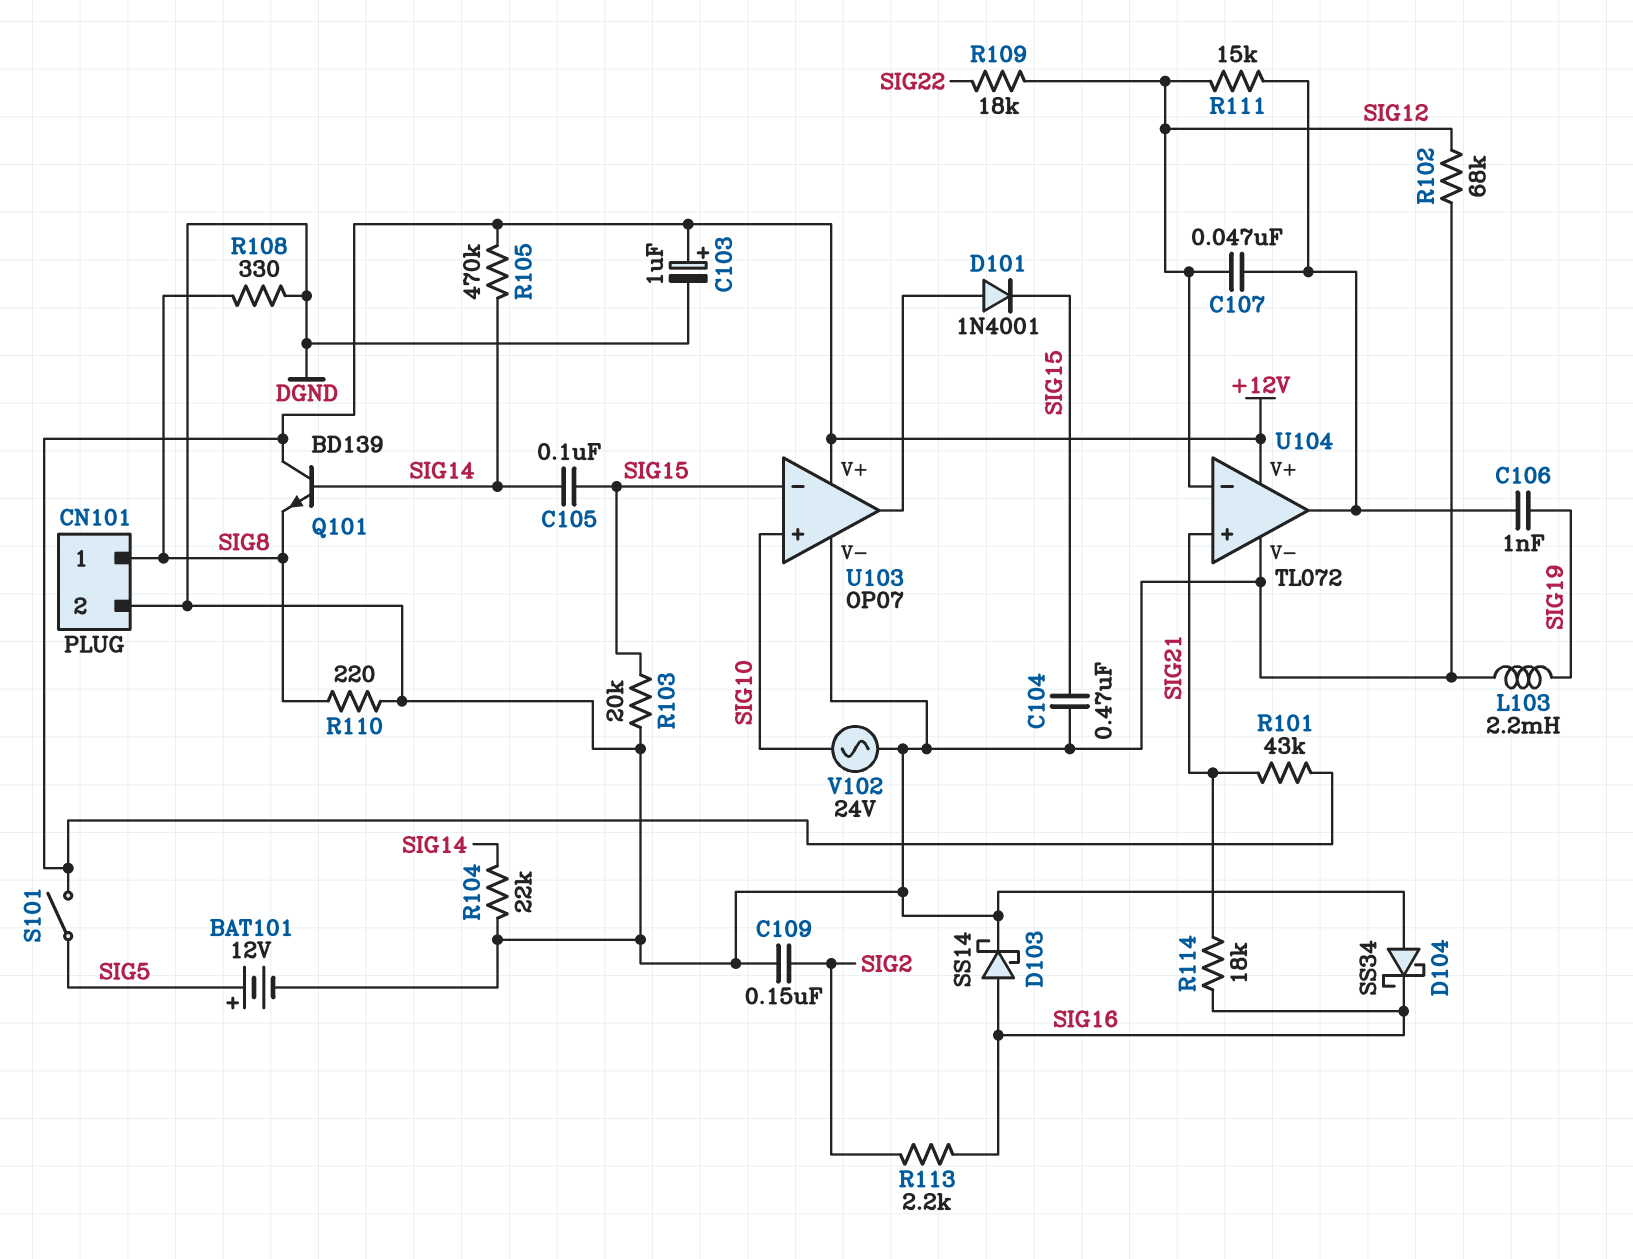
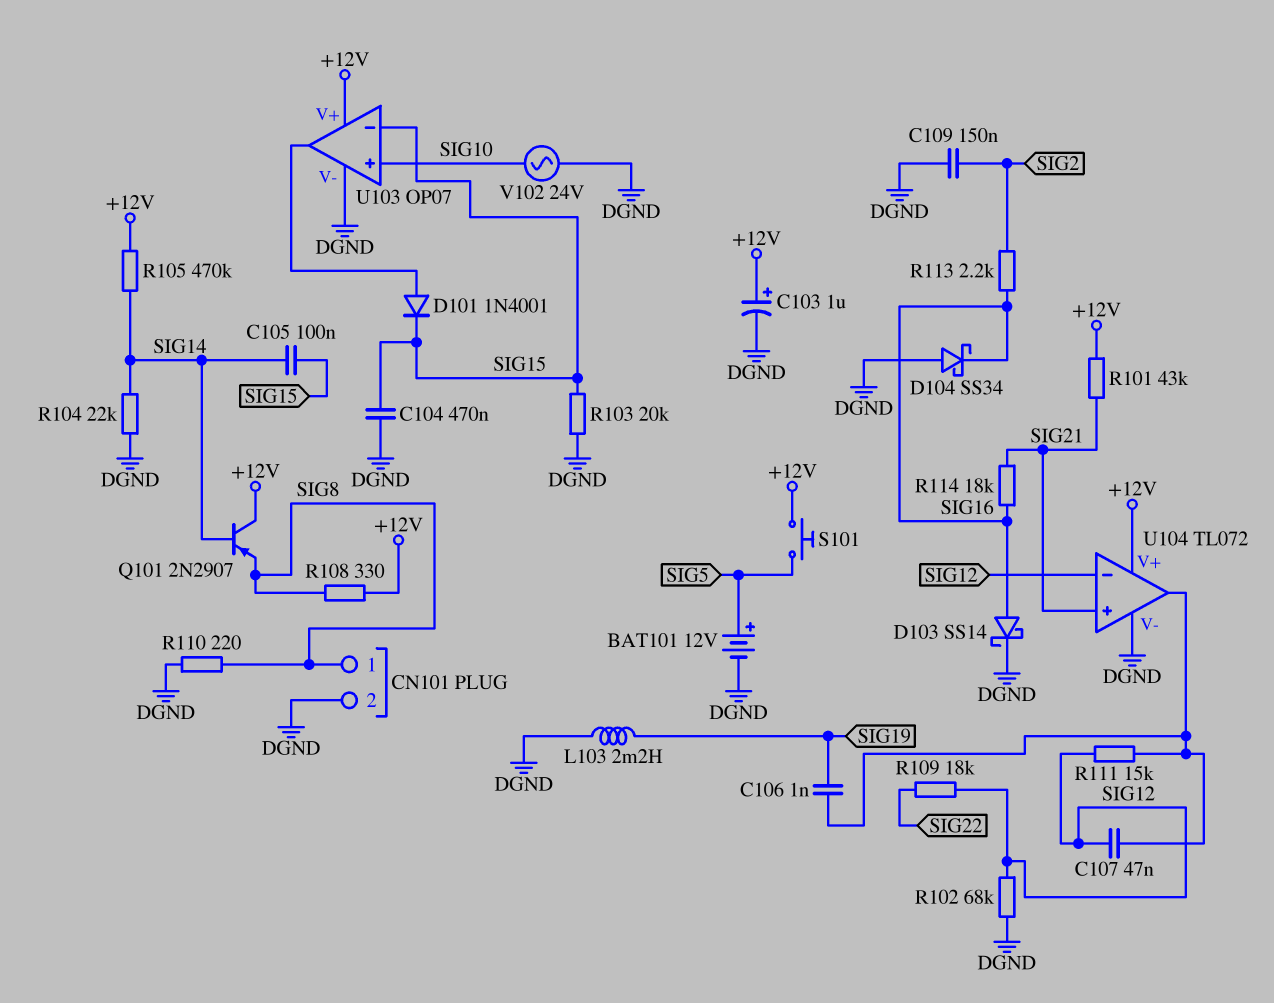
Q101: NPN BD139 (B SIG14, C +12V, E SIG8) -> PNP 2N2907 (B SIG14, C +12V, E SIG8)
R108: 330 (DGND, SIG8) -> 330 (+12V, SIG8)
S101: switch (+12V, SIG5) -> button (+12V, SIG5)

